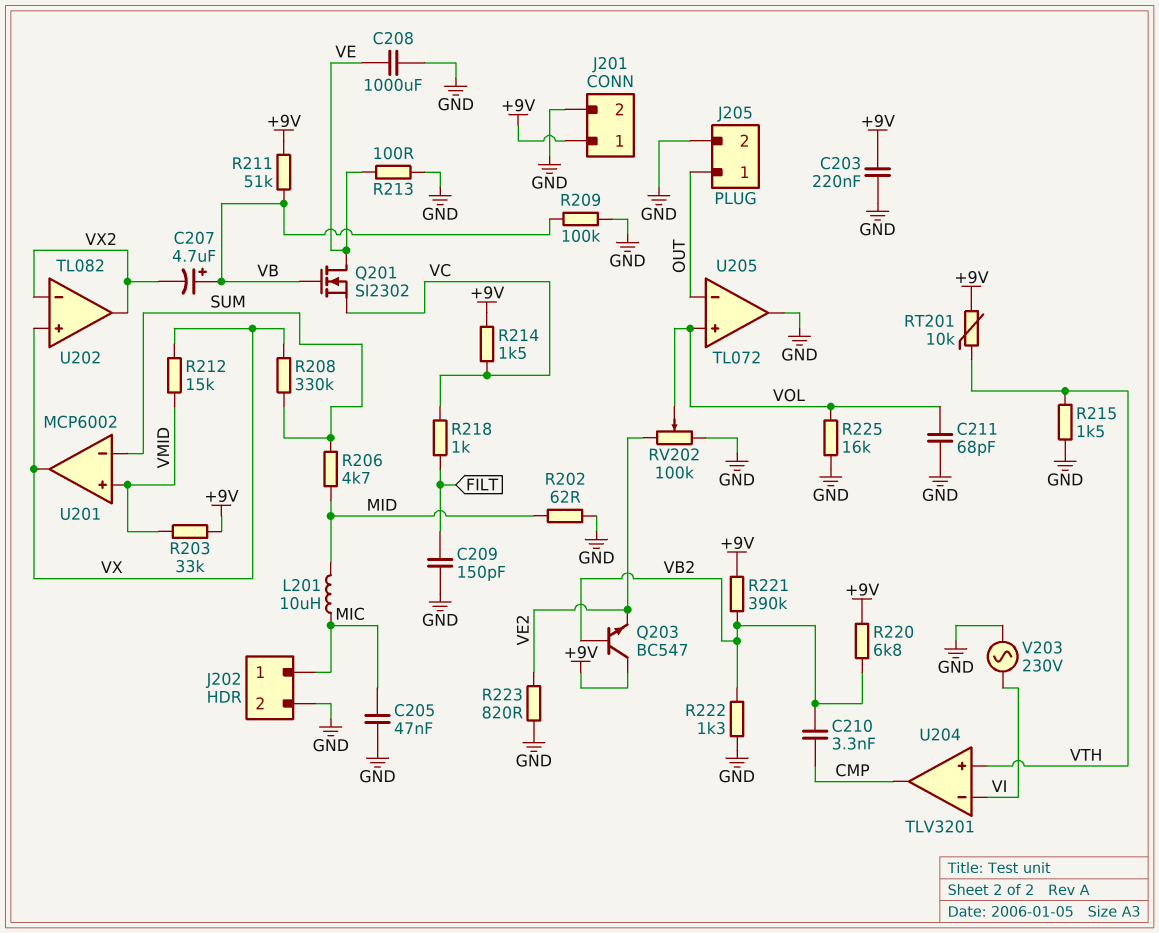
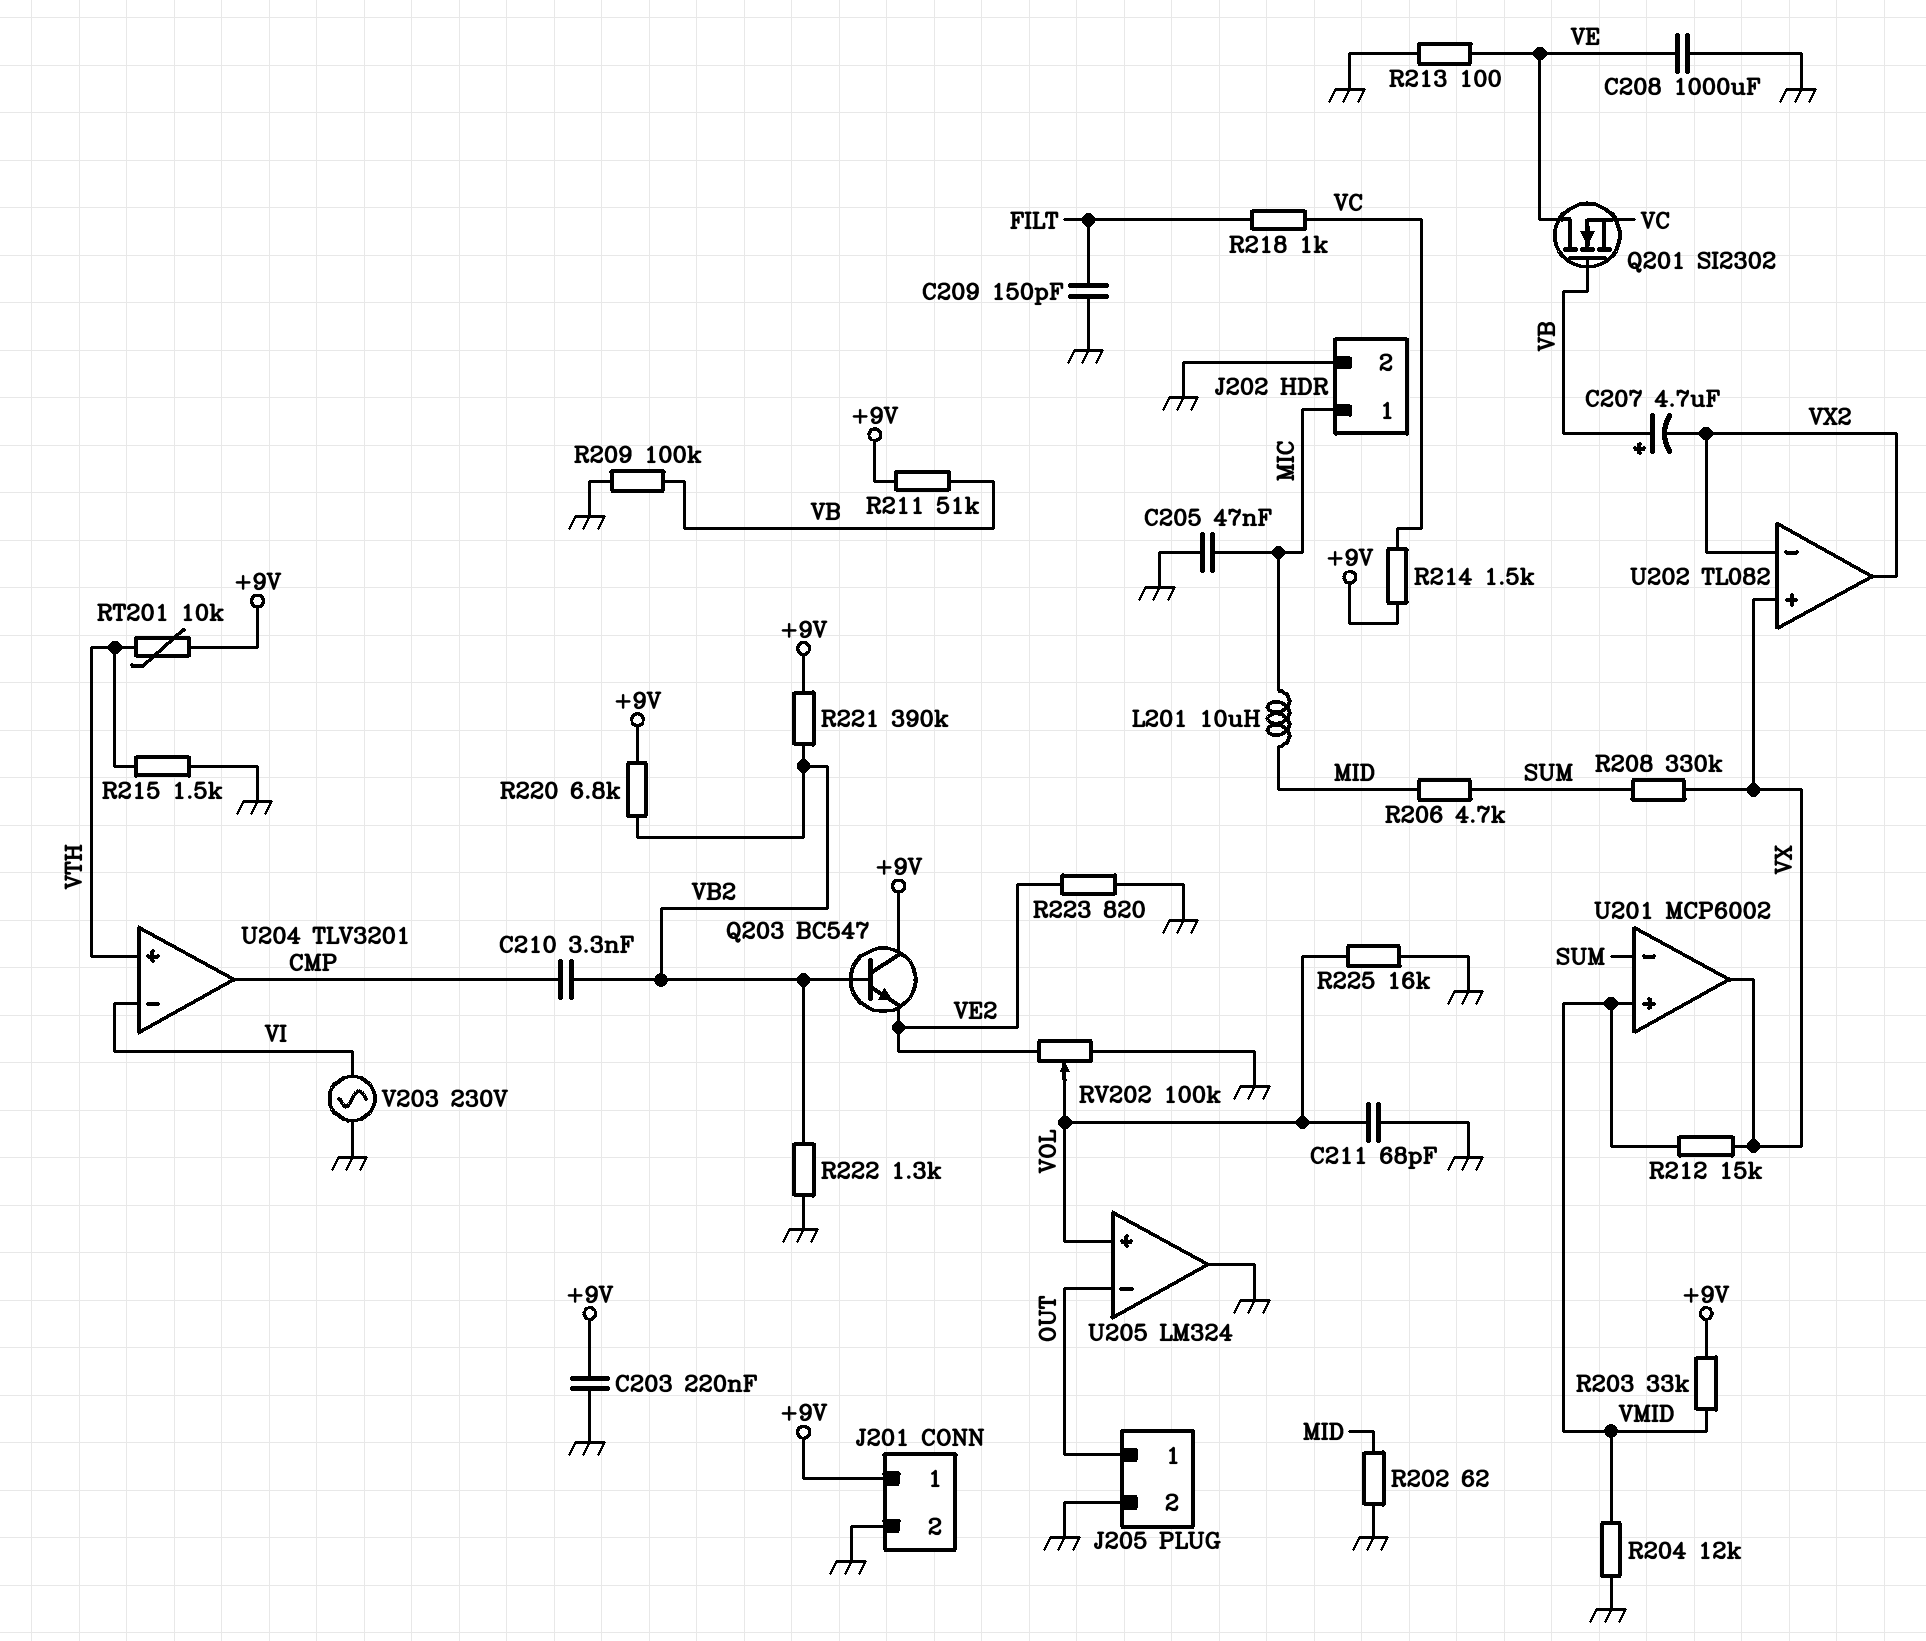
R204: none -> 12k (GND, VMID)
U205: TL072 -> LM324

